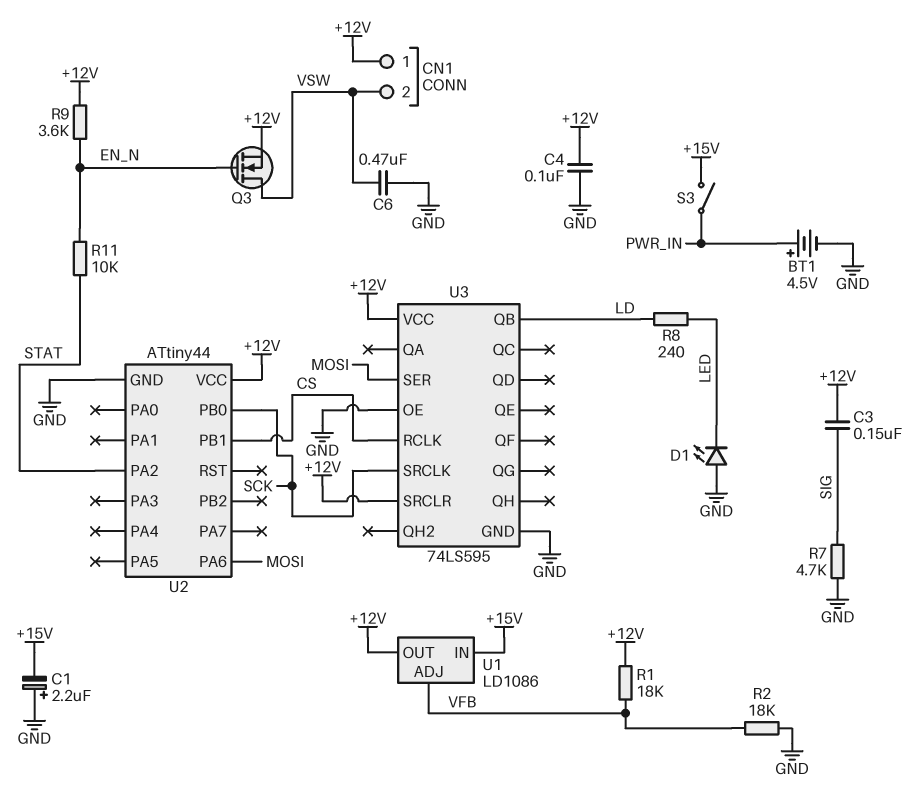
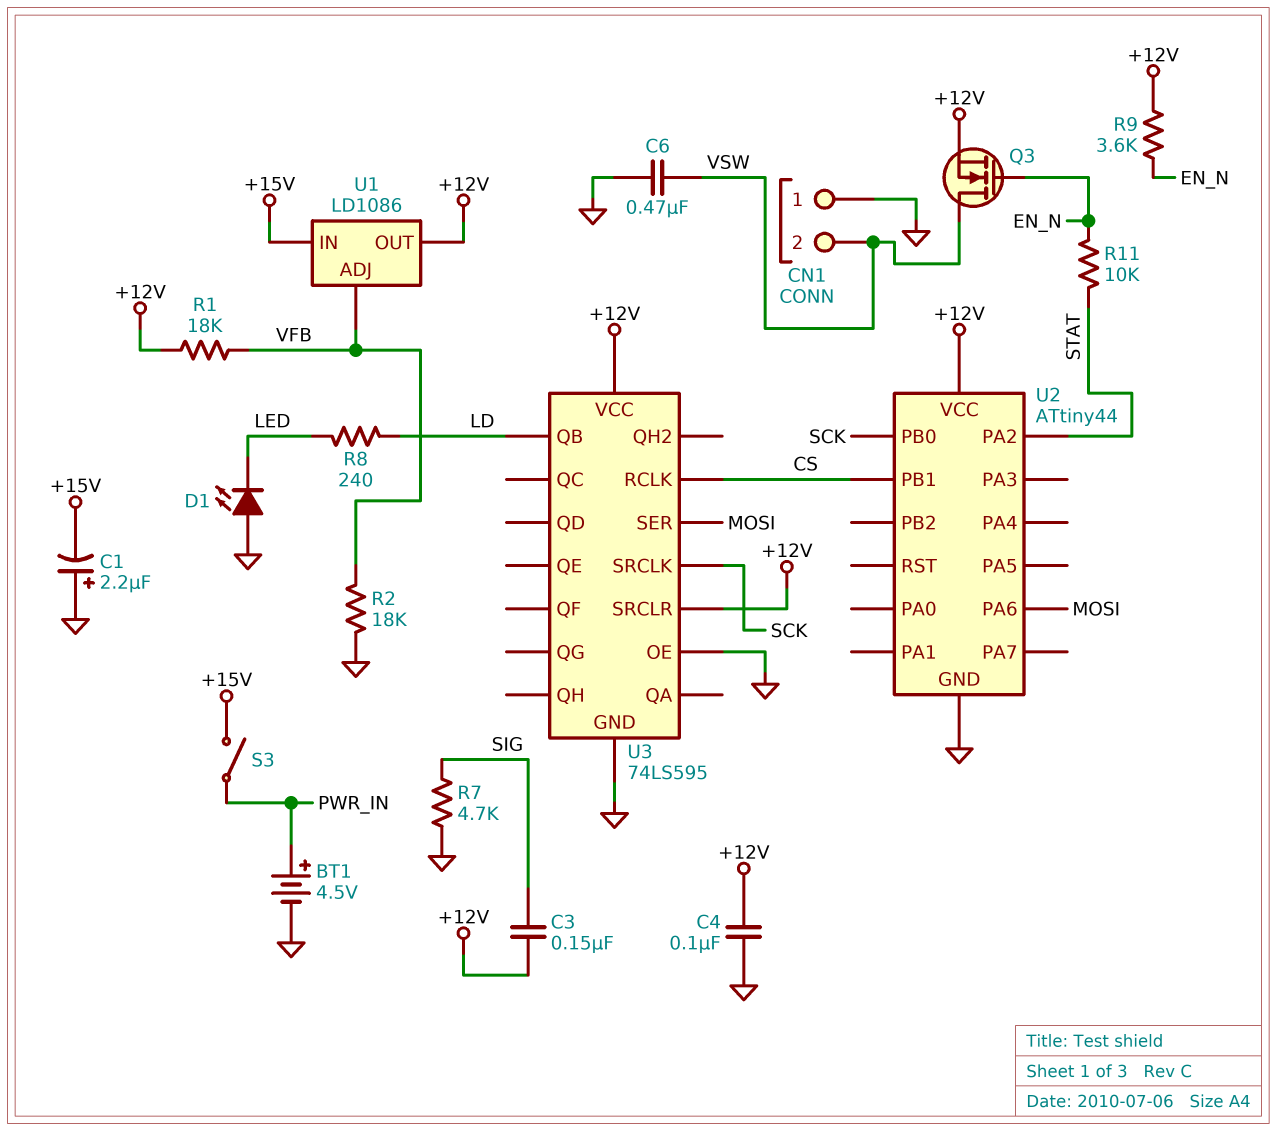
CN1 pin 1: +12V -> GND

